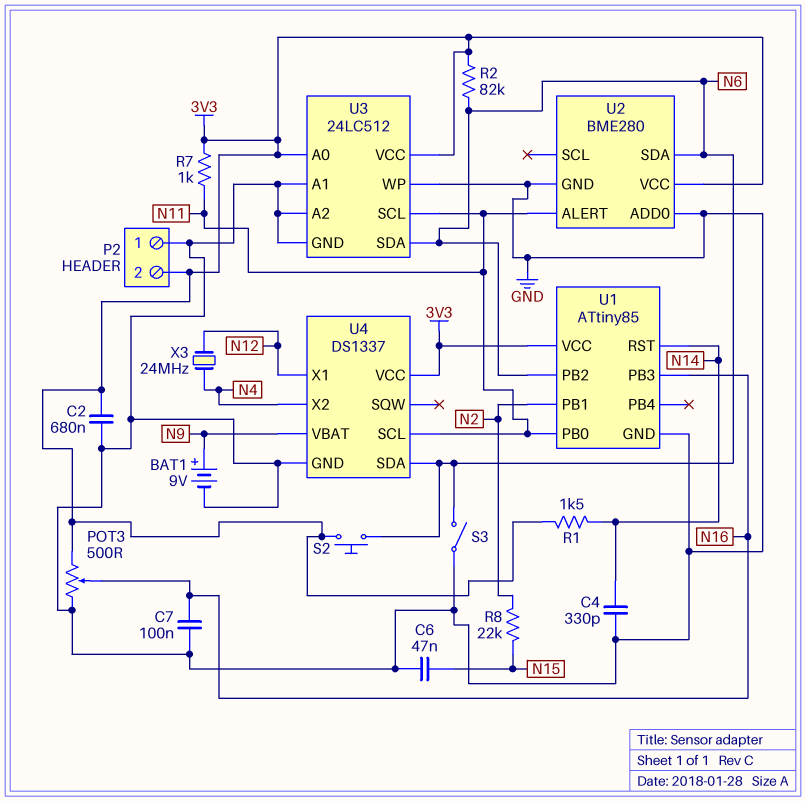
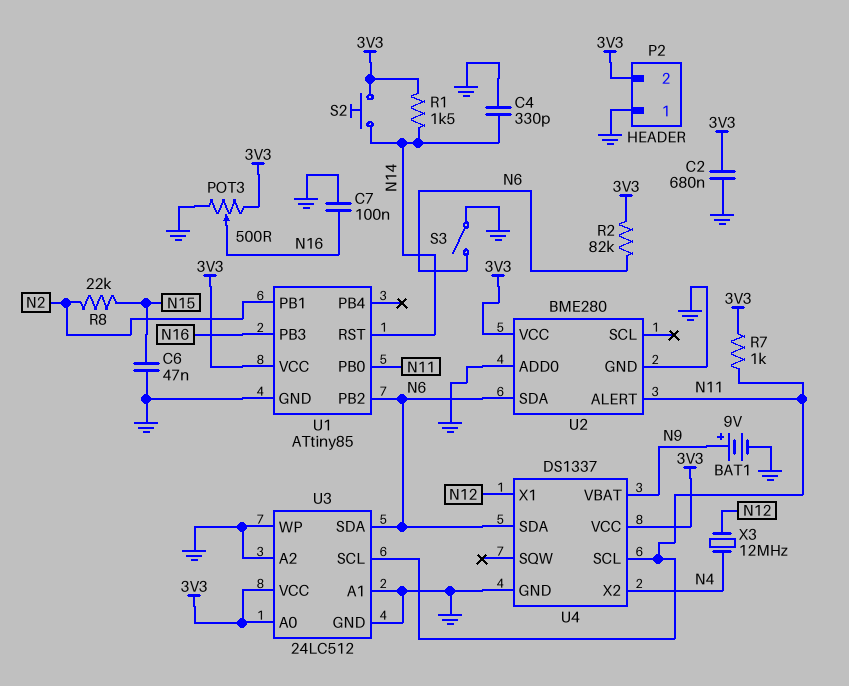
S2: button (3V3, N6) -> button (3V3, N14)
X3: 24MHz (N4, N12) -> 12MHz (N4, N12)

